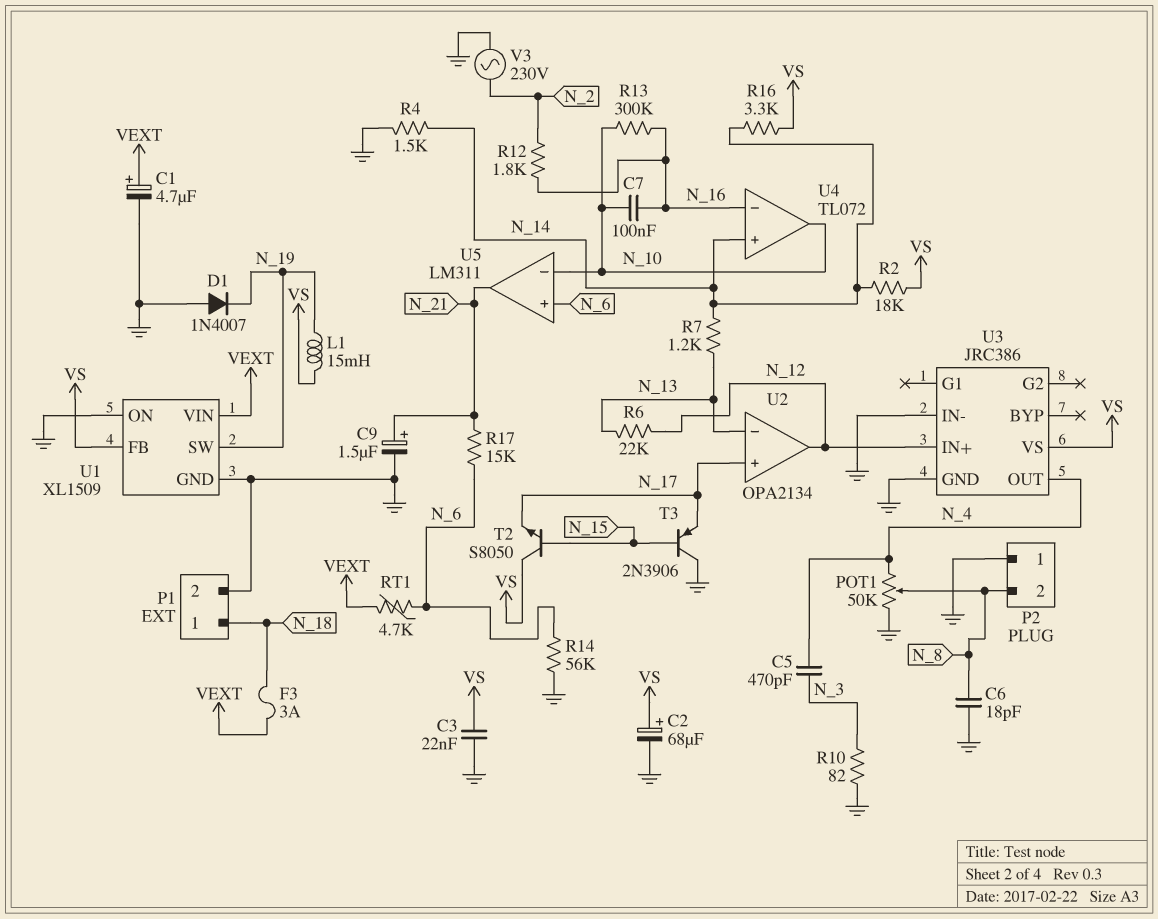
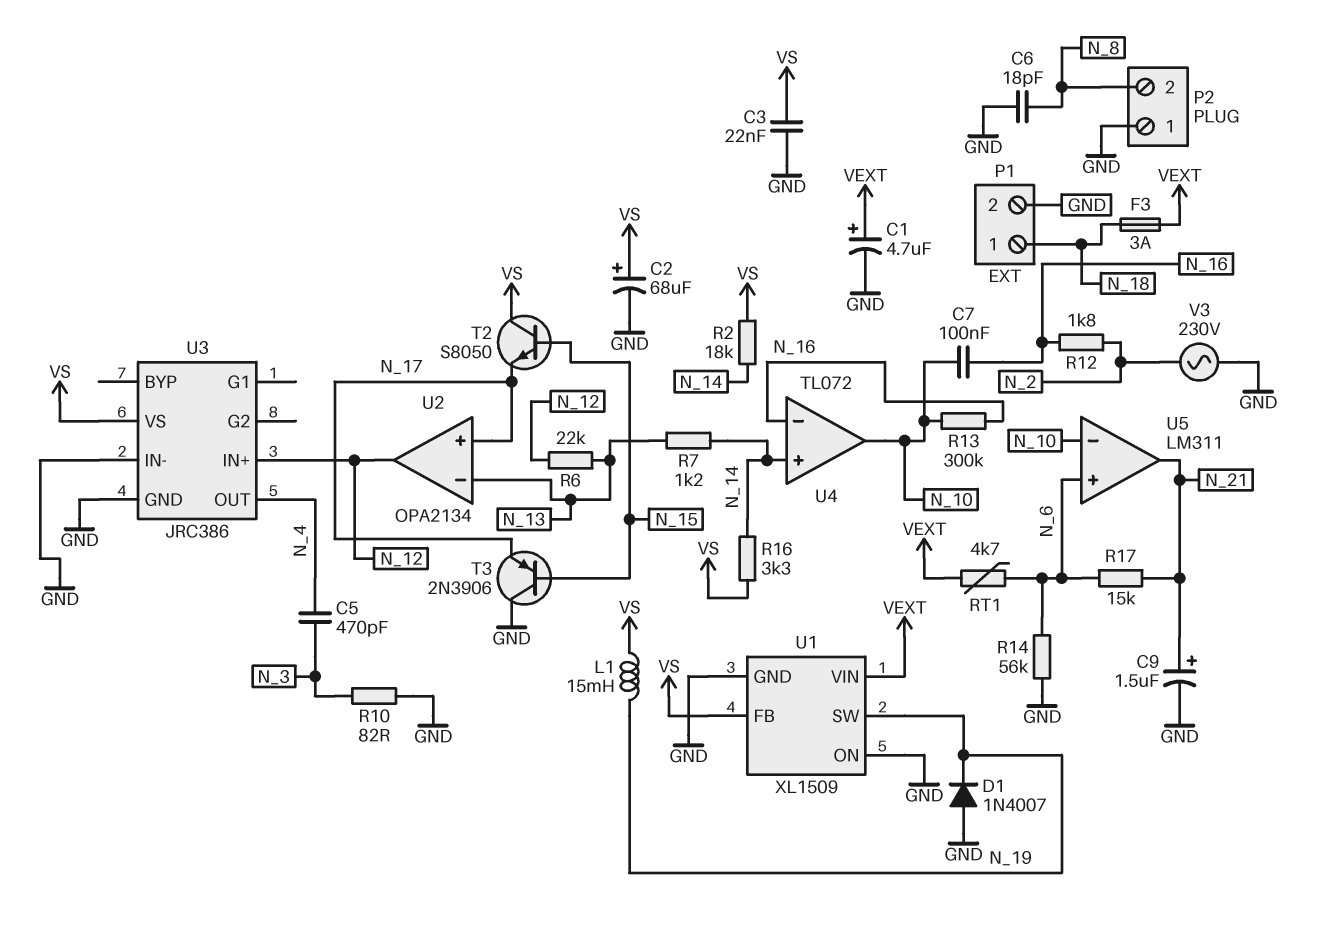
POT1: 50k (GND, N_4, wiper N_8) -> none
R4: 1.5k (GND, N_14) -> none

